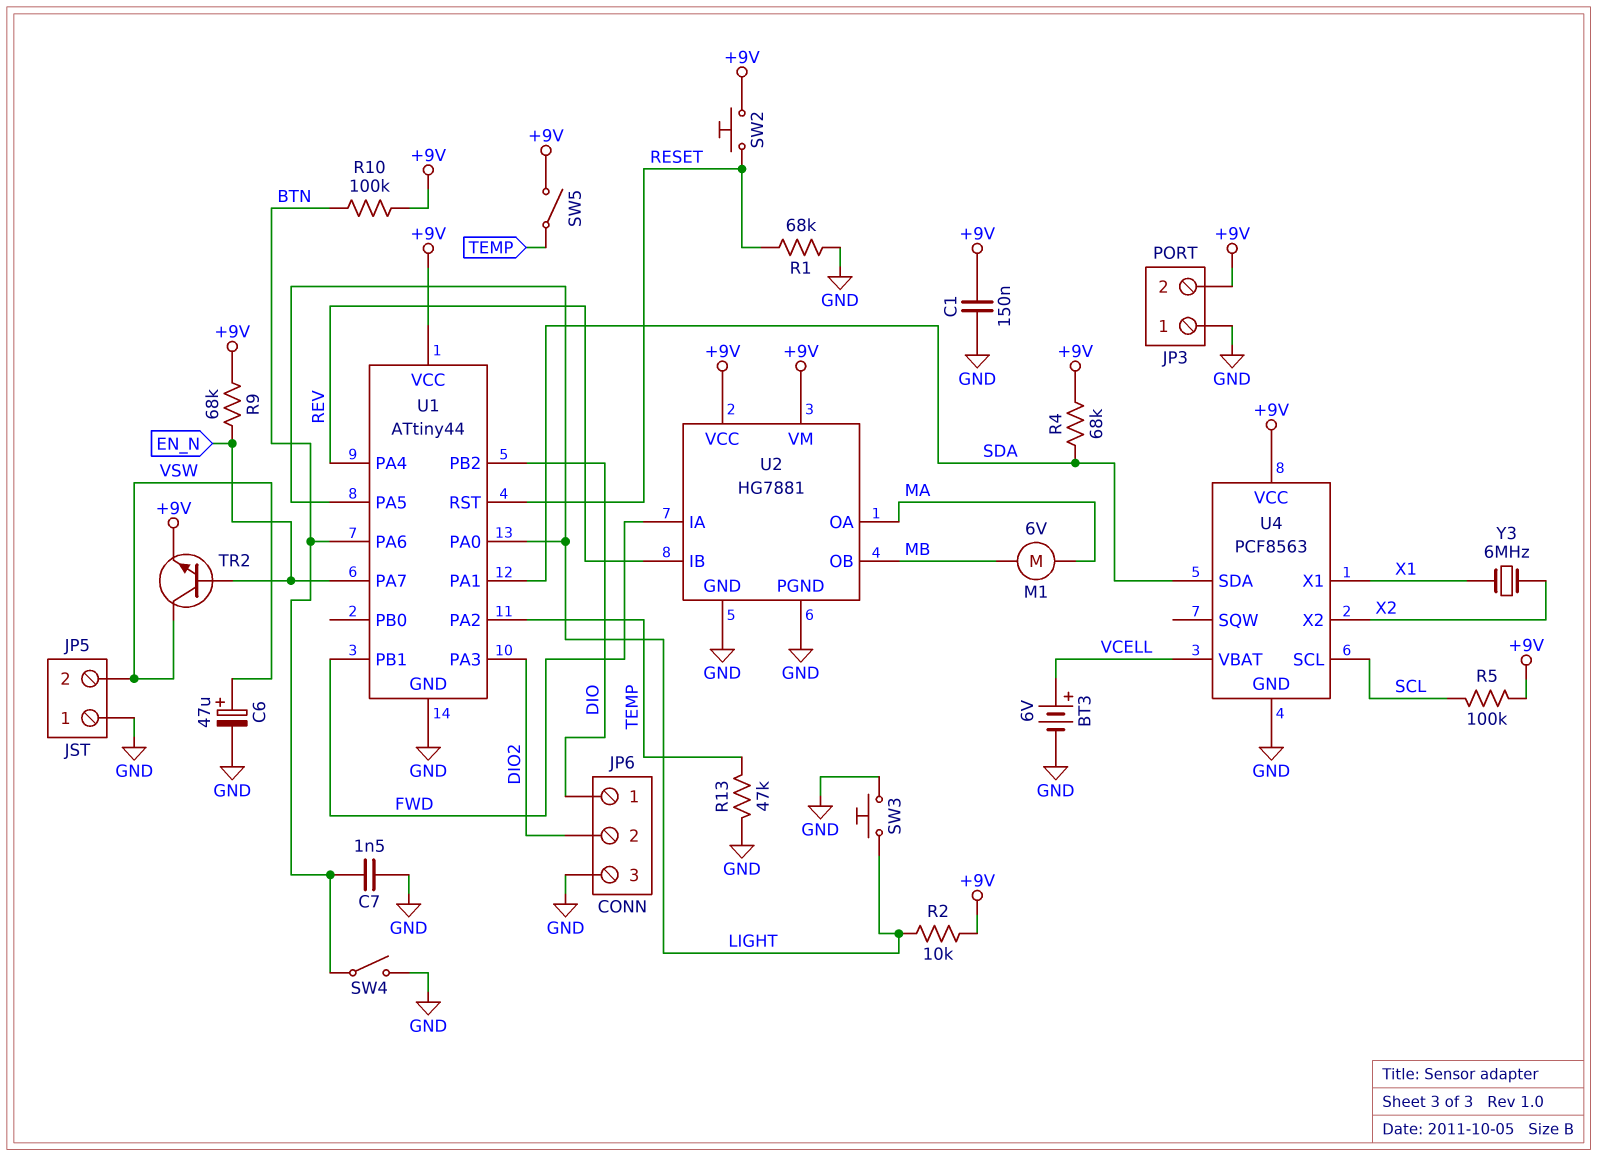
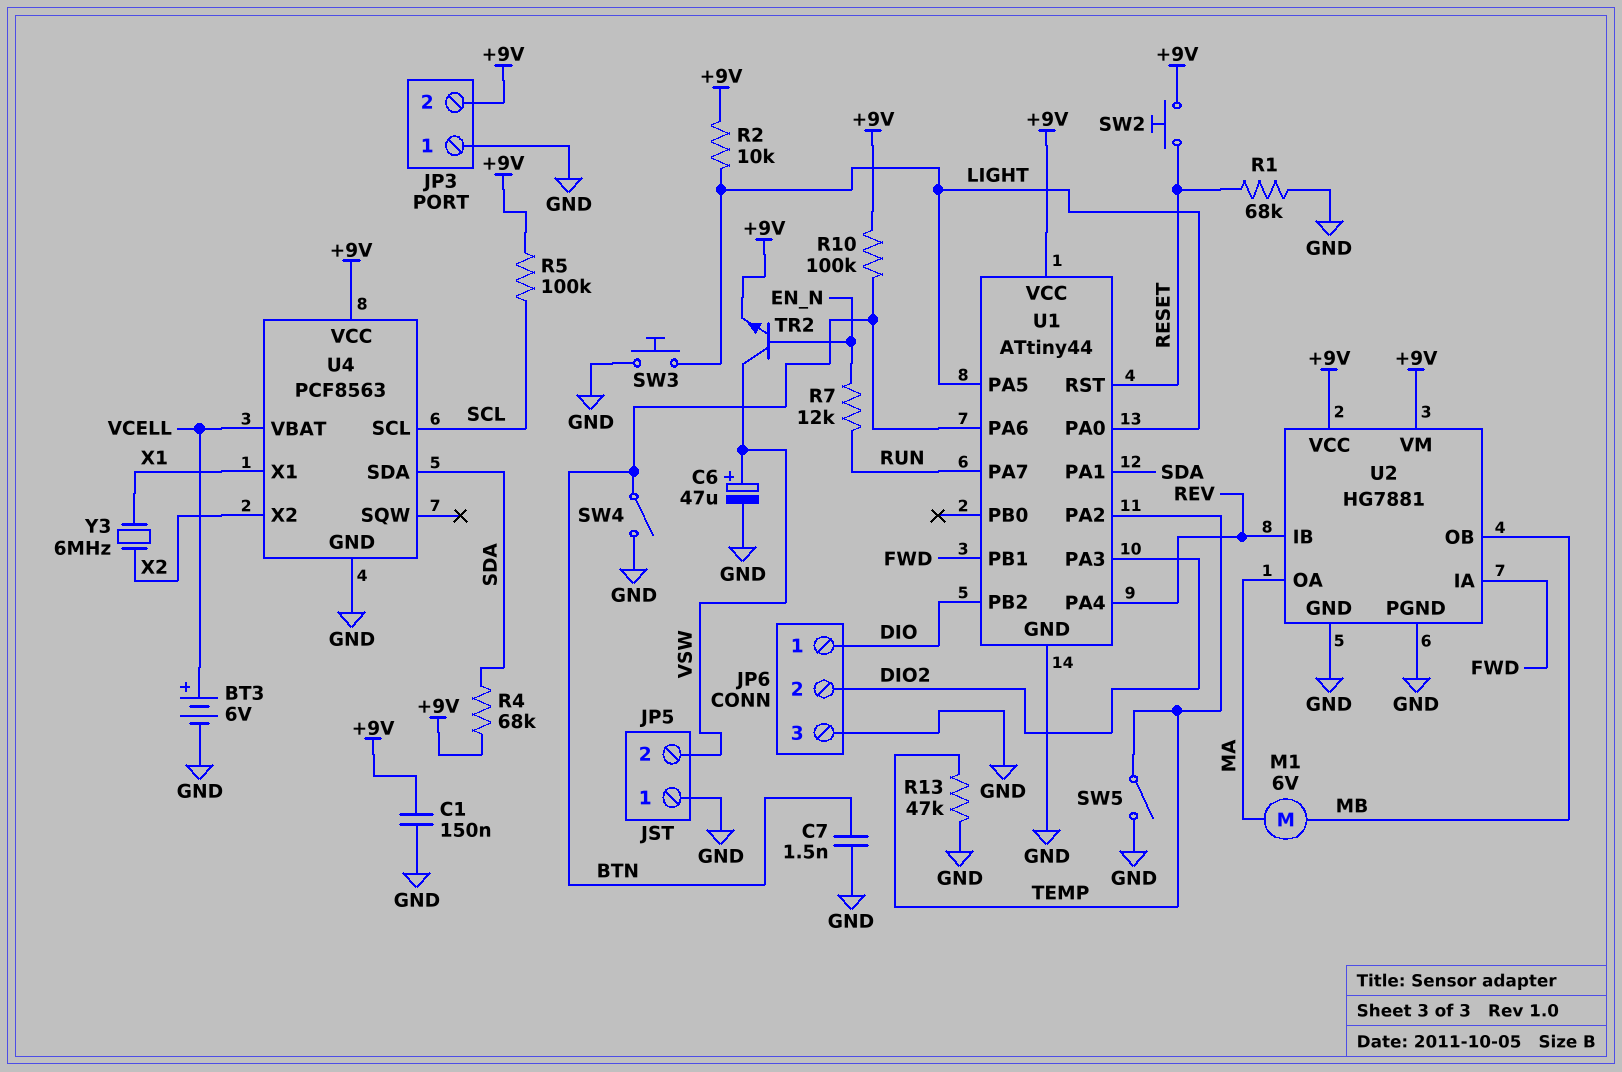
R7: none -> 12k (EN_N, RUN)
R9: 68k (+9V, EN_N) -> none
SW5: switch (+9V, TEMP) -> switch (GND, TEMP)
U1 pin PA7: EN_N -> RUN

